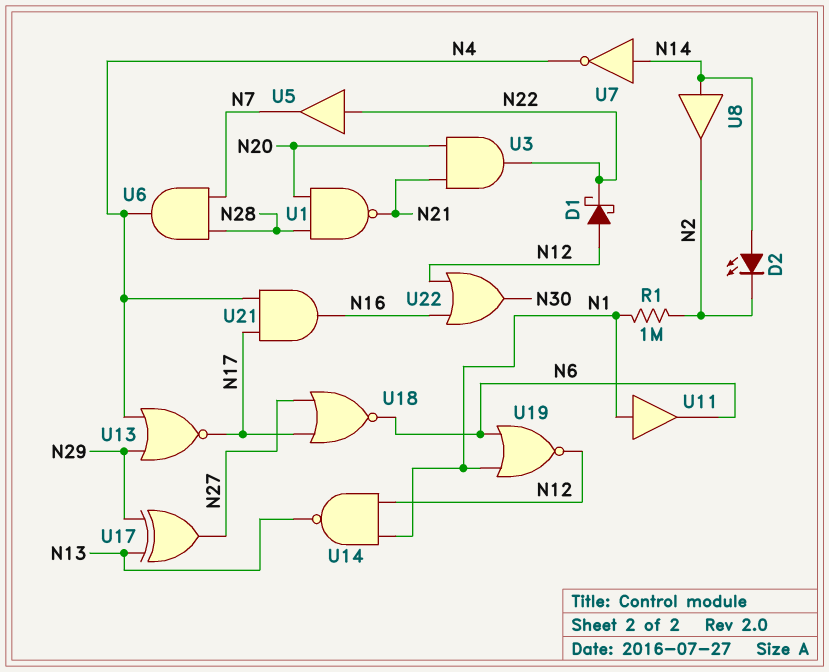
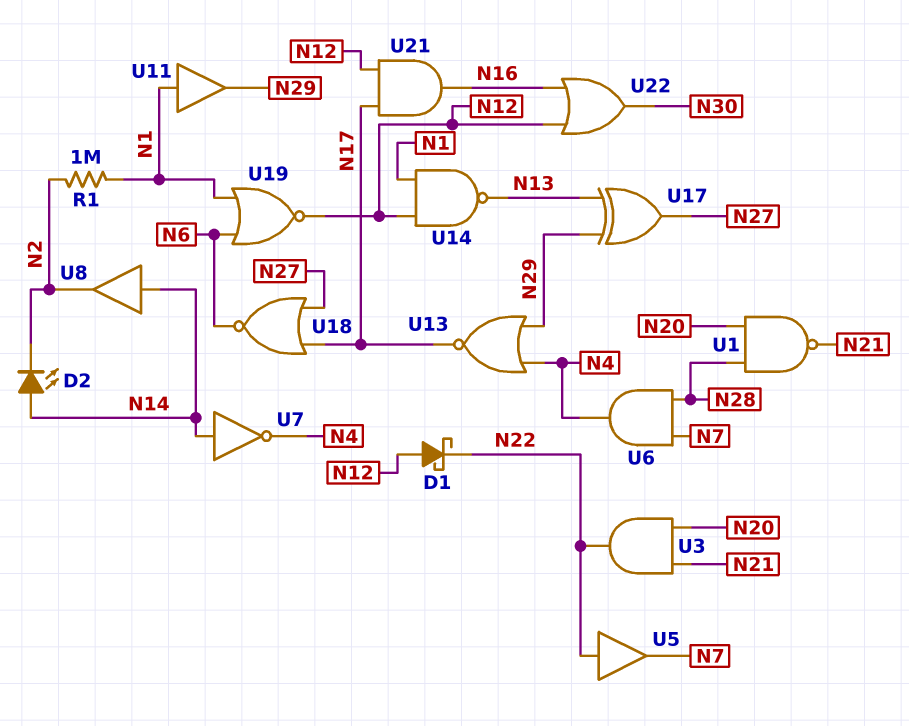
U11: buffer (in N1, out N6) -> buffer (in N1, out N29)
U21: AND (in N4, in N17, out N16) -> AND (in N12, in N17, out N16)

